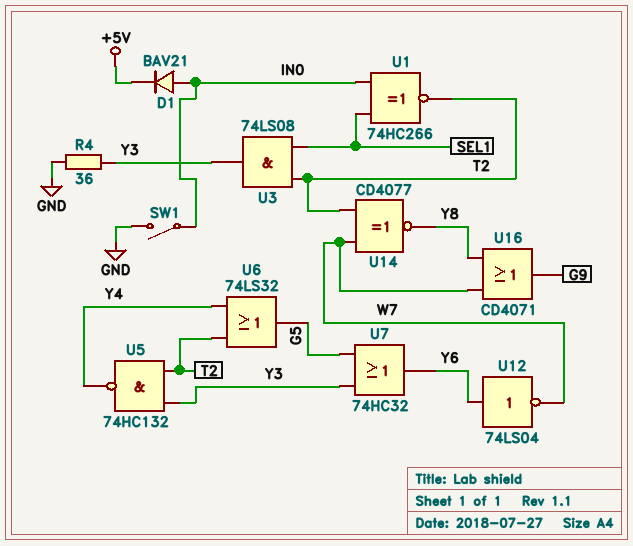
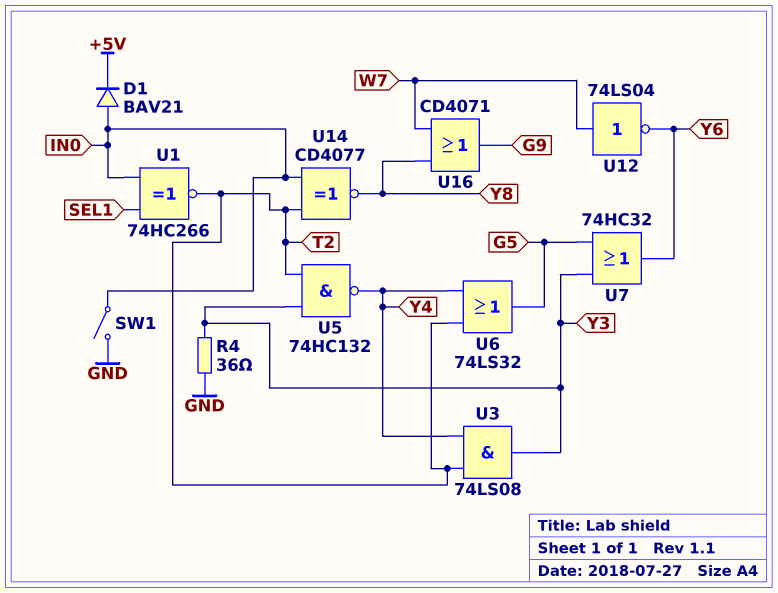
U3: AND 74LS08 (in SEL1, in T2, out Y3) -> AND 74LS08 (in T2, in Y4, out Y3)
U12: NOT 74LS04 (in Y6, out W7) -> NOT 74LS04 (in W7, out Y6)
U14: XNOR CD4077 (in T2, in W7, out Y8) -> XNOR CD4077 (in IN0, in T2, out Y8)

